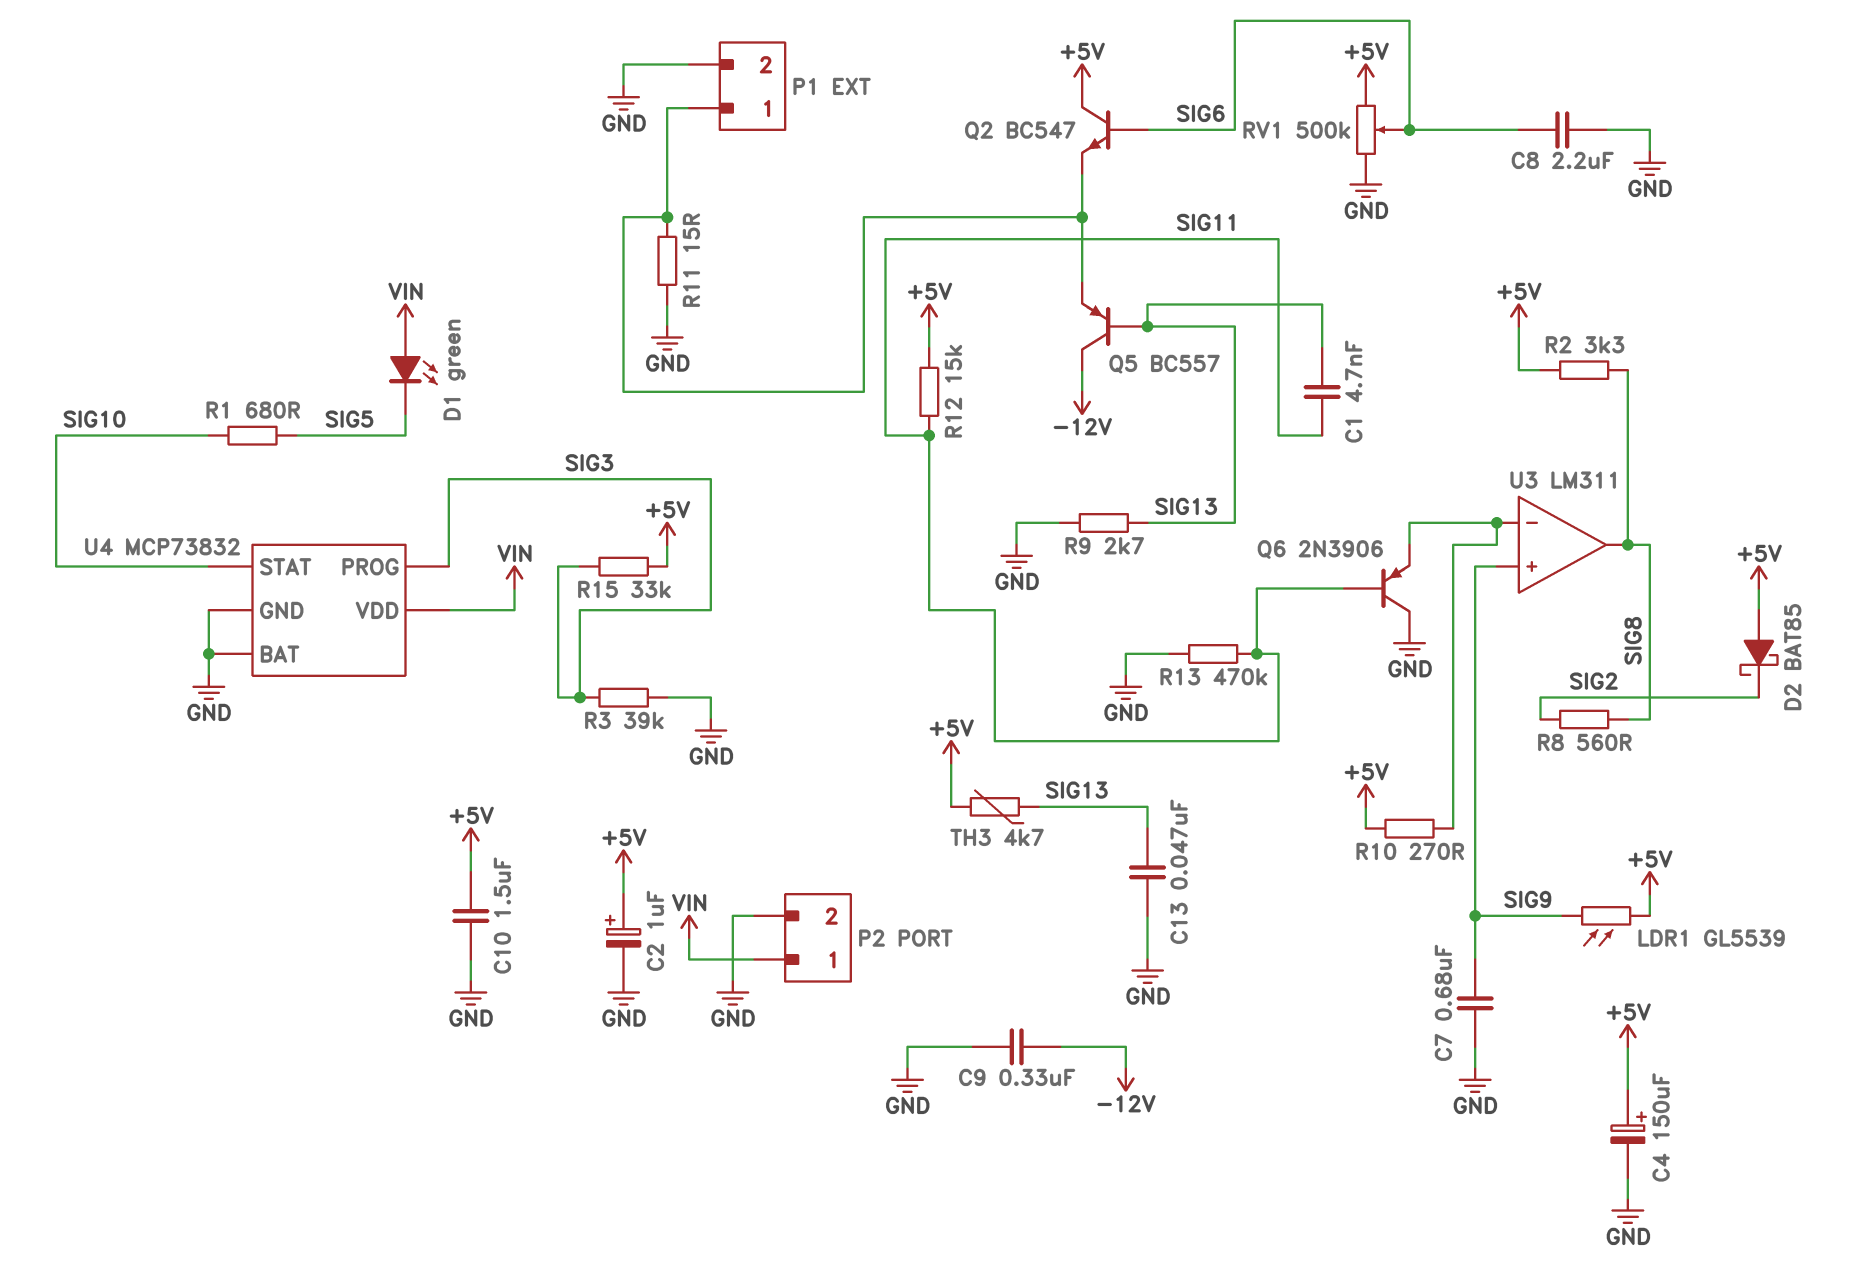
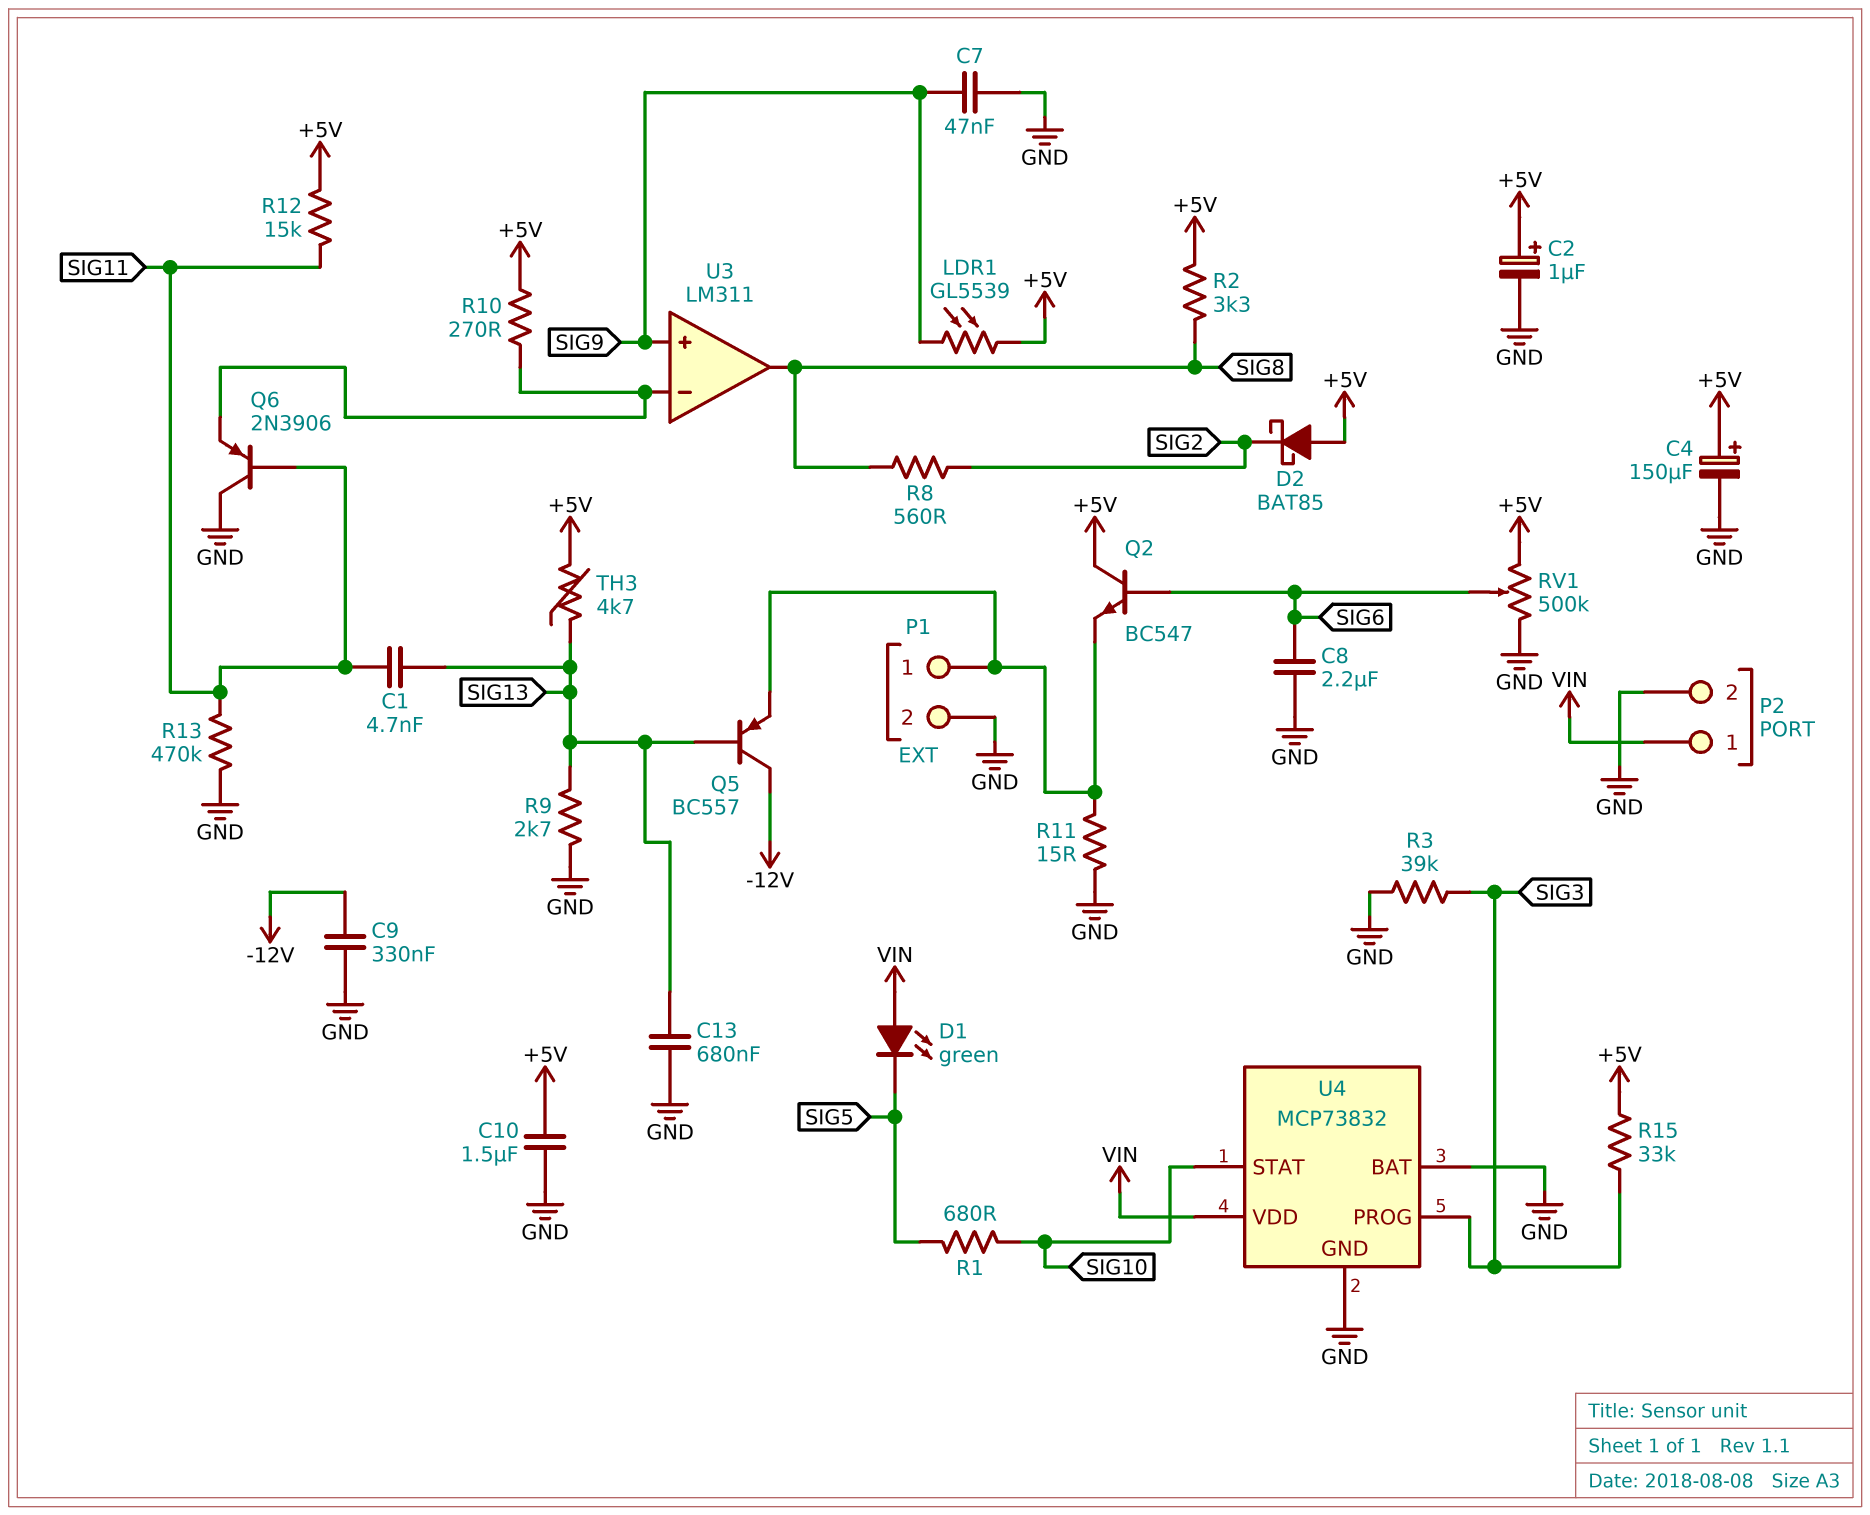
C7: 680nF (GND, SIG9) -> 47nF (GND, SIG9)
C13: 47nF (GND, SIG13) -> 680nF (GND, SIG13)

